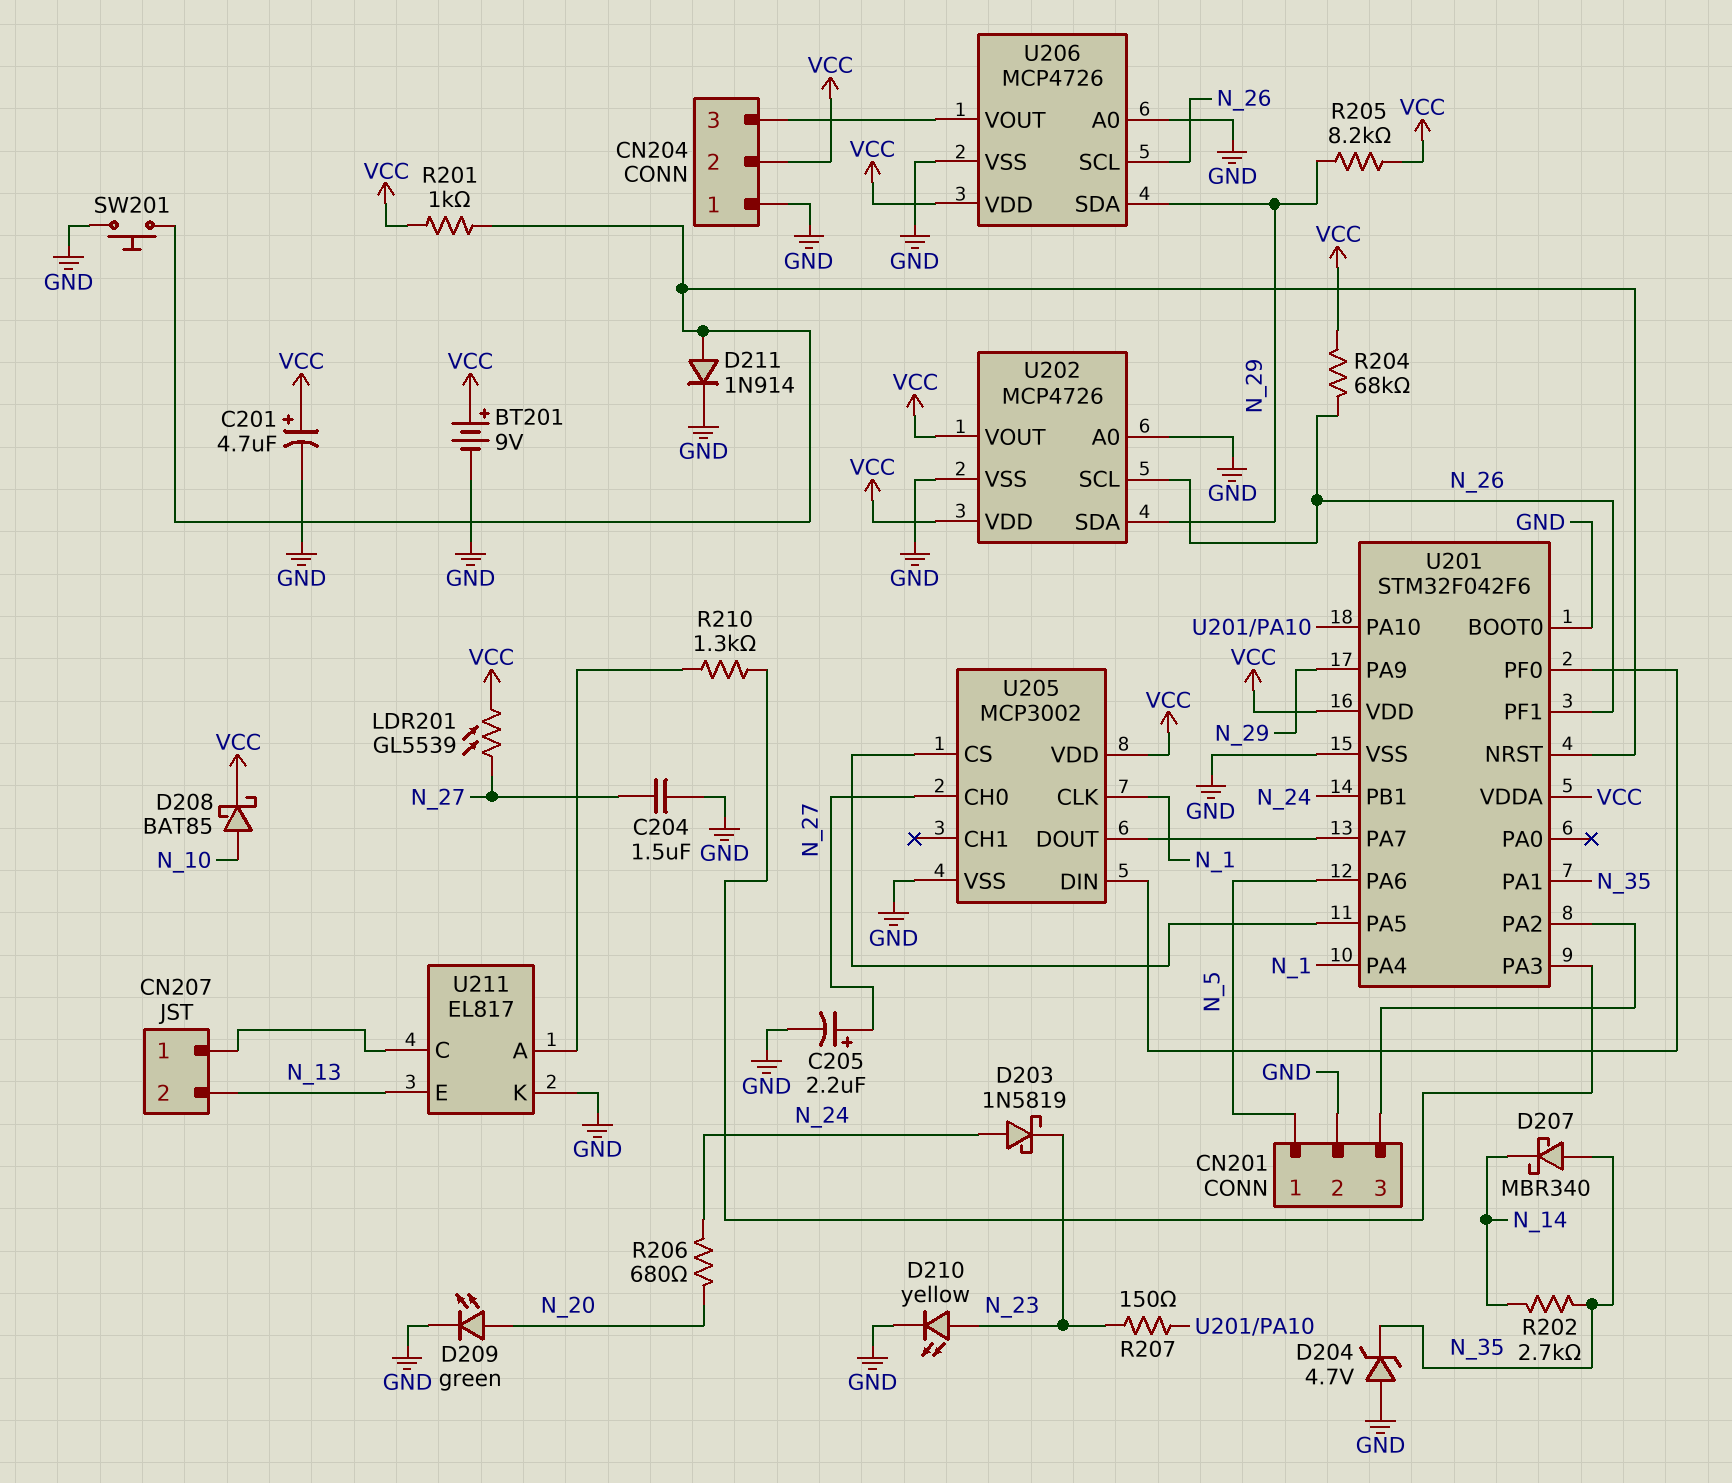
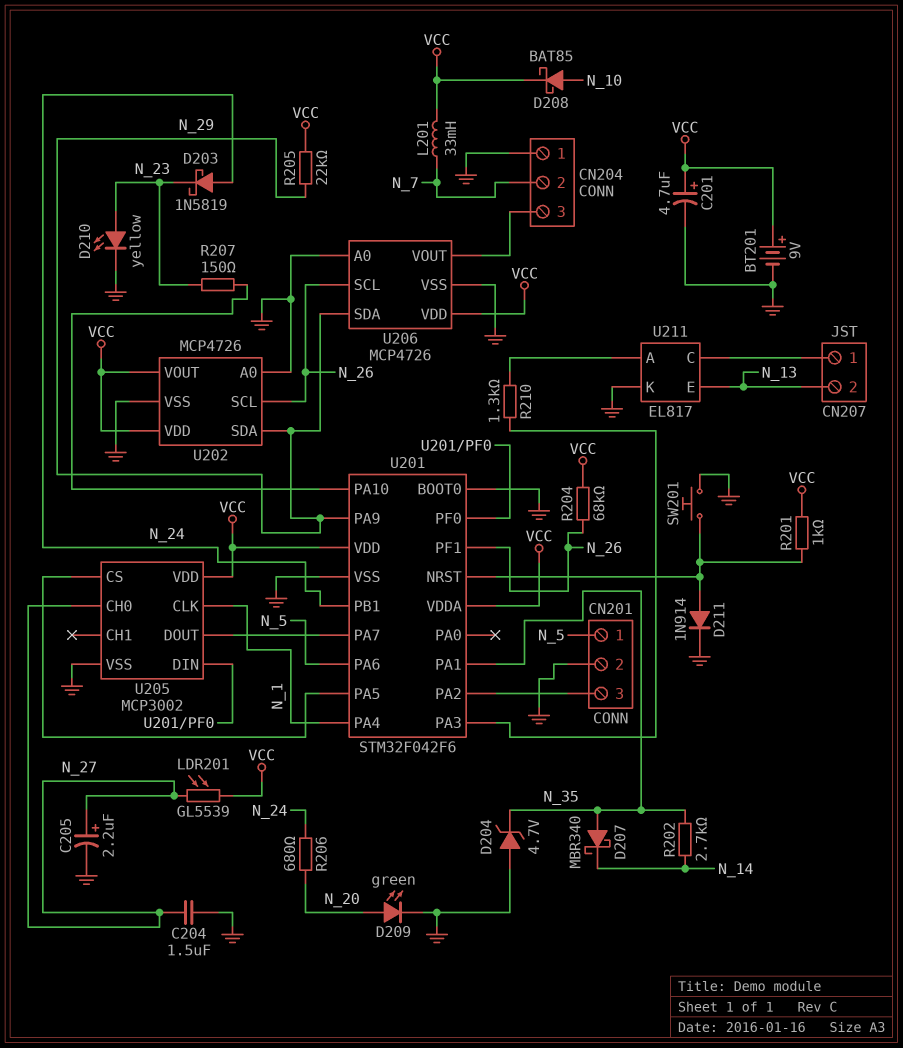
CN204 pin 2: VCC -> N_7
L201: none -> 33mH (N_7, VCC)
R205: 8.2k (N_29, VCC) -> 22k (N_29, VCC)

